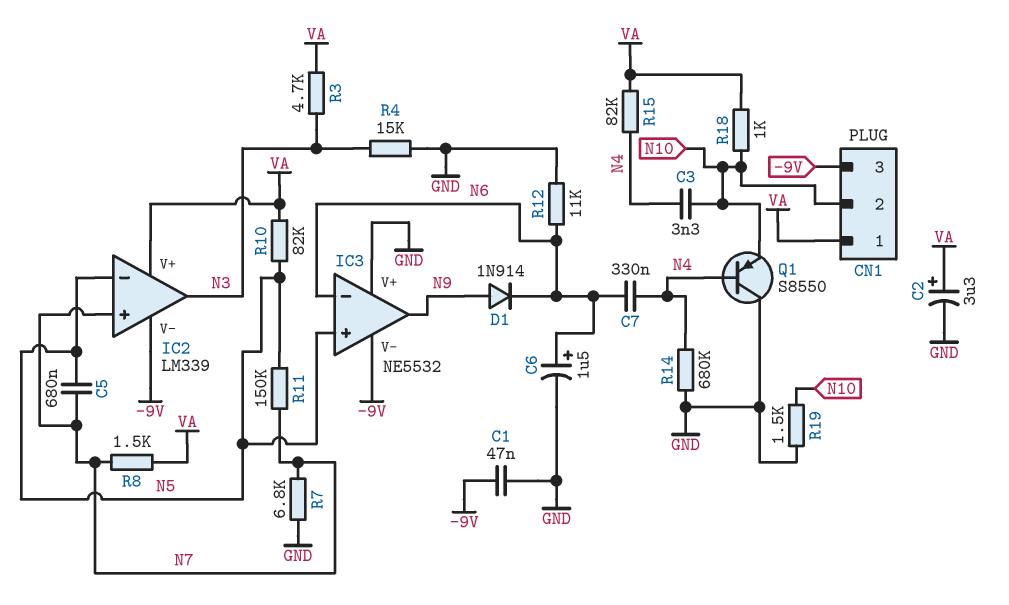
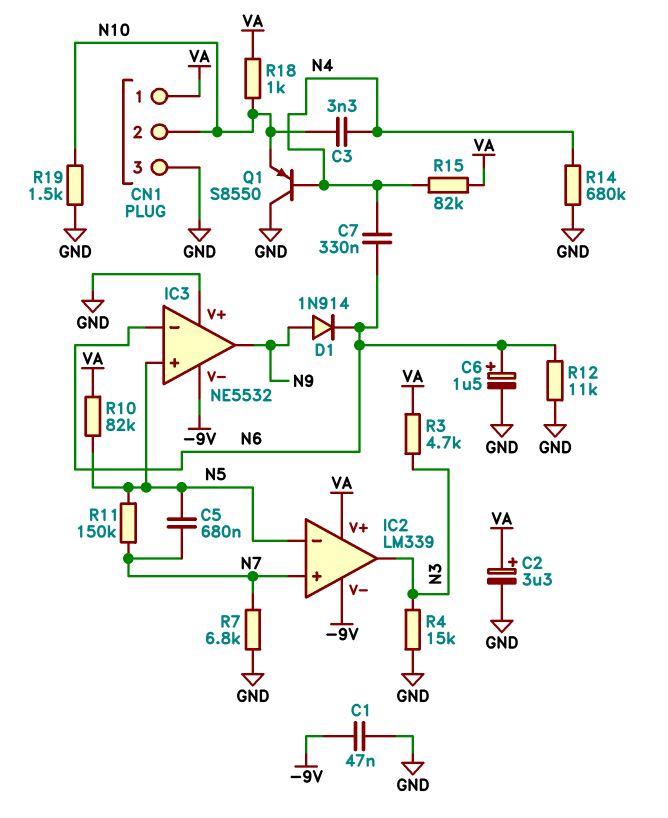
CN1 pin 3: -9V -> GND
R8: 1.5k (N7, VA) -> none

